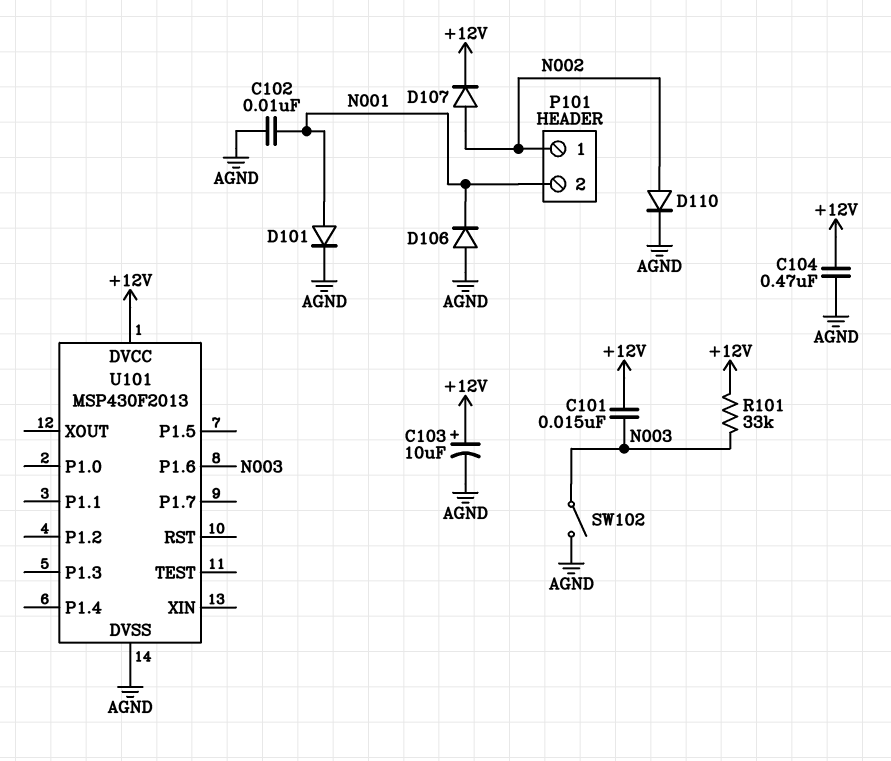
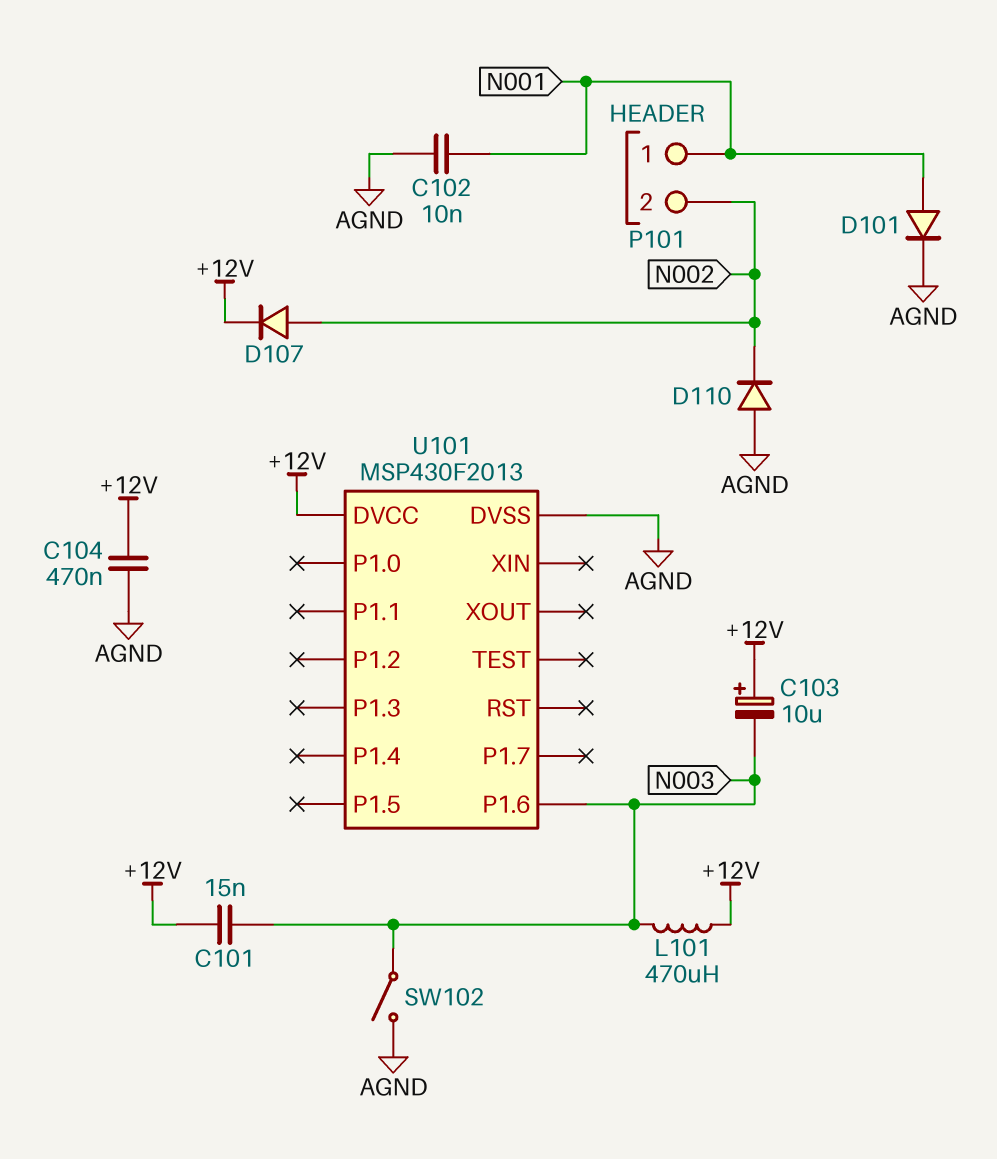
C103: 10uF (plus +12V, minus AGND) -> 10uF (plus +12V, minus N003)
D106: diode (A AGND, K N001) -> none
D110: diode (A N002, K AGND) -> diode (A AGND, K N002)
L101: none -> 470uH (+12V, N003)
P101 pin 1: N002 -> N001
P101 pin 2: N001 -> N002
R101: 33k (+12V, N003) -> none

